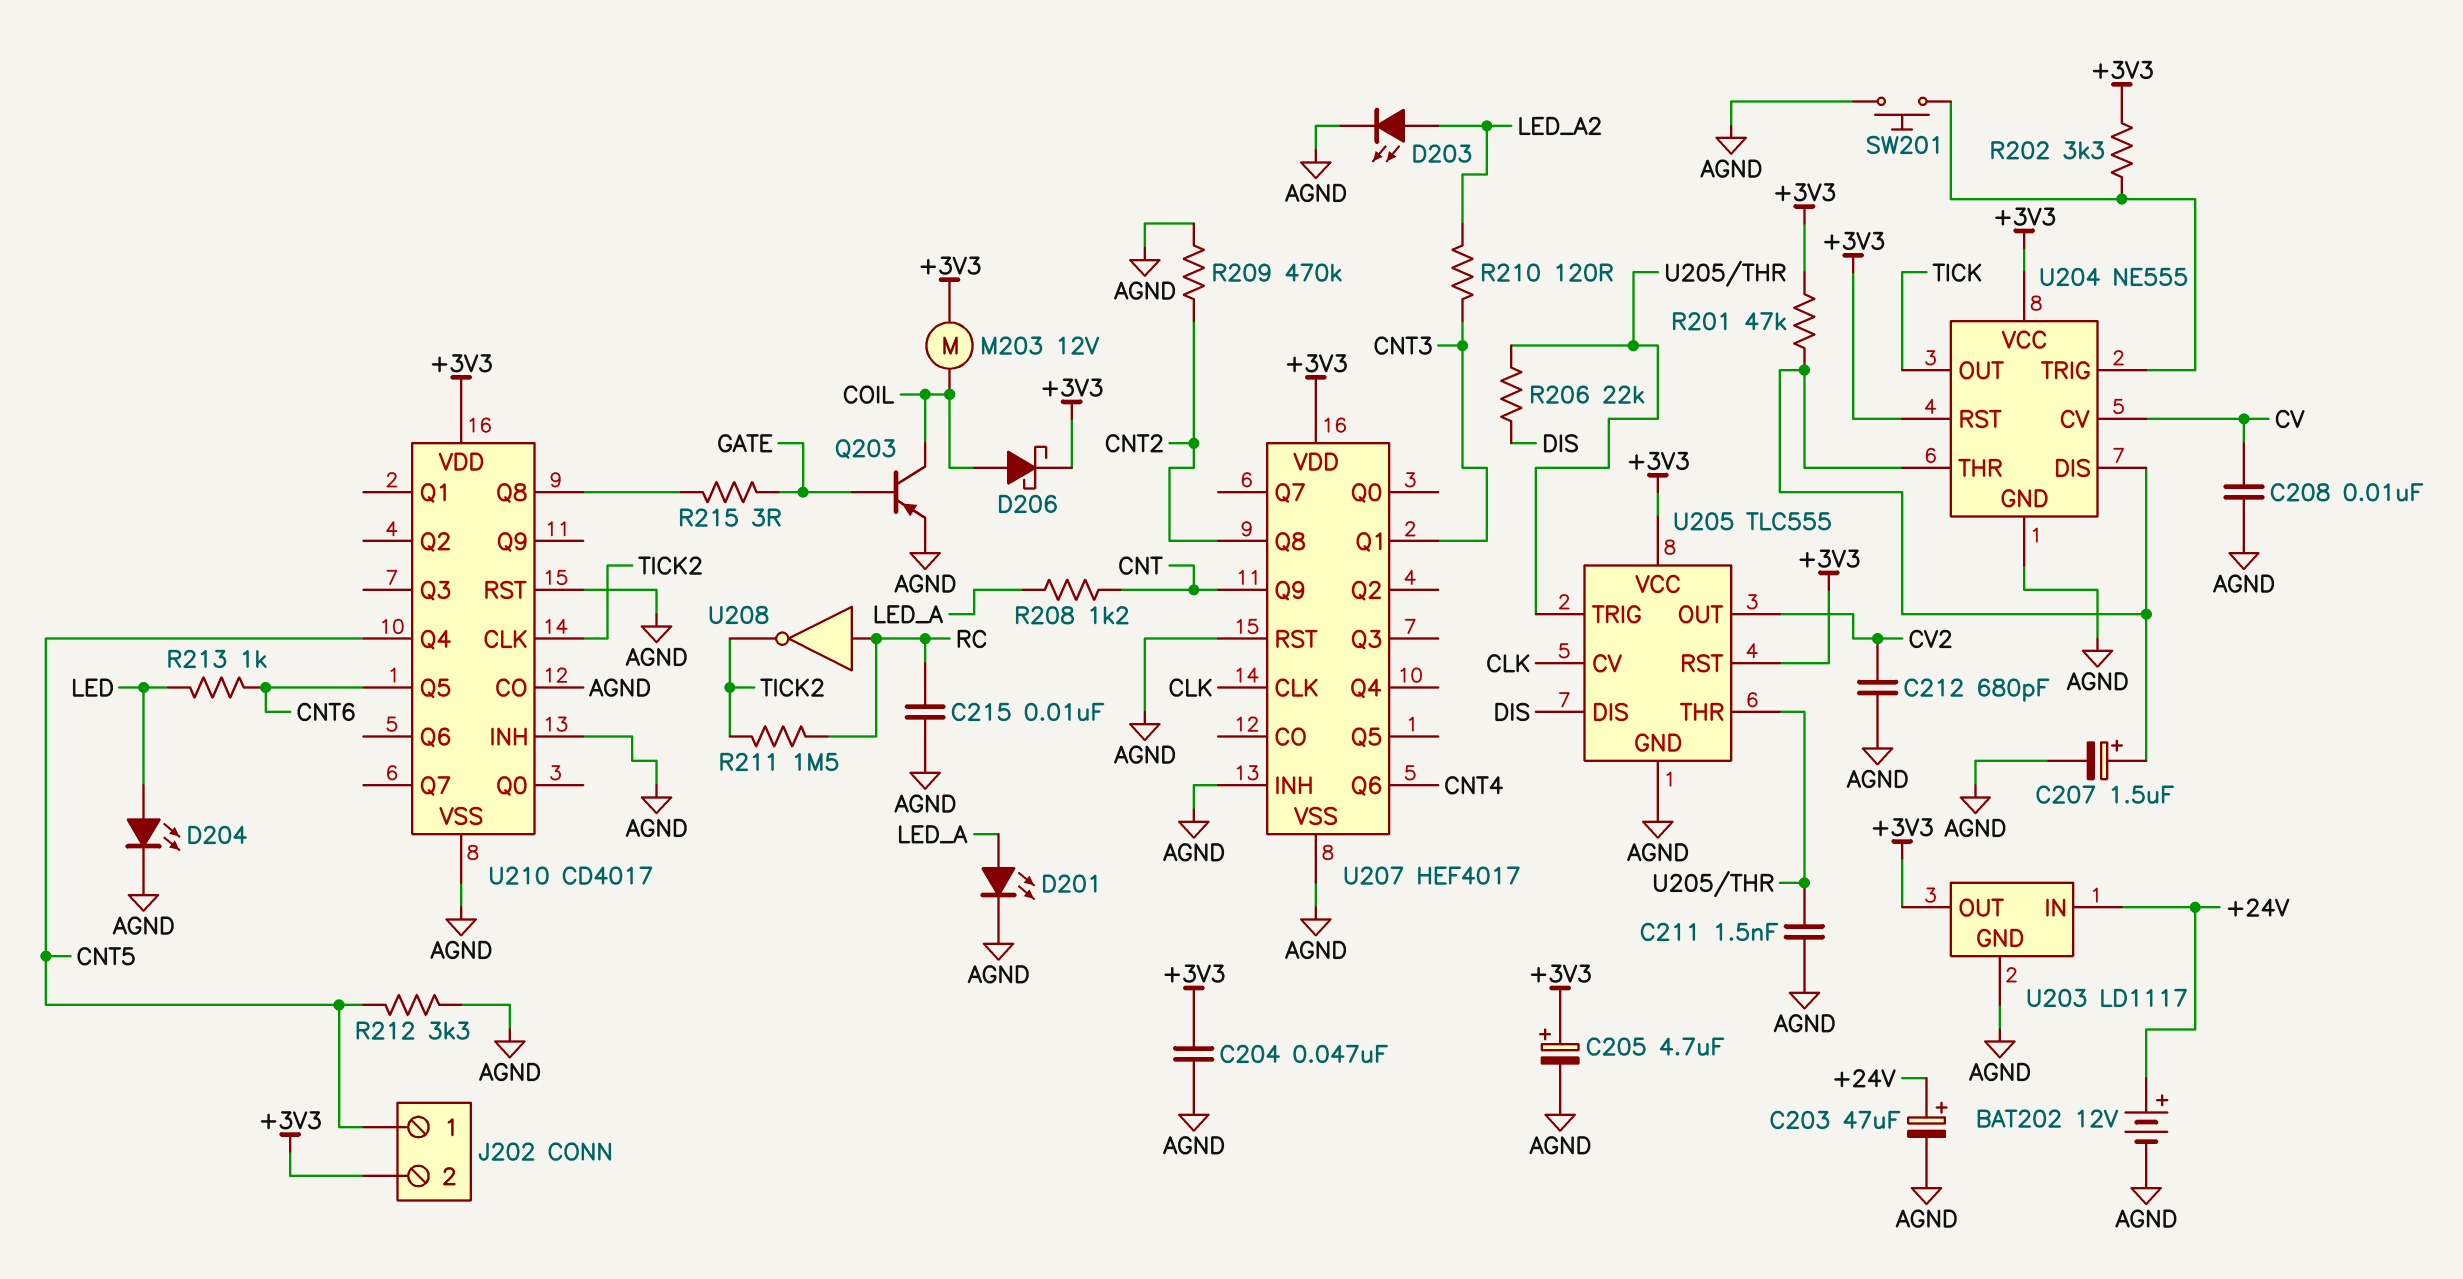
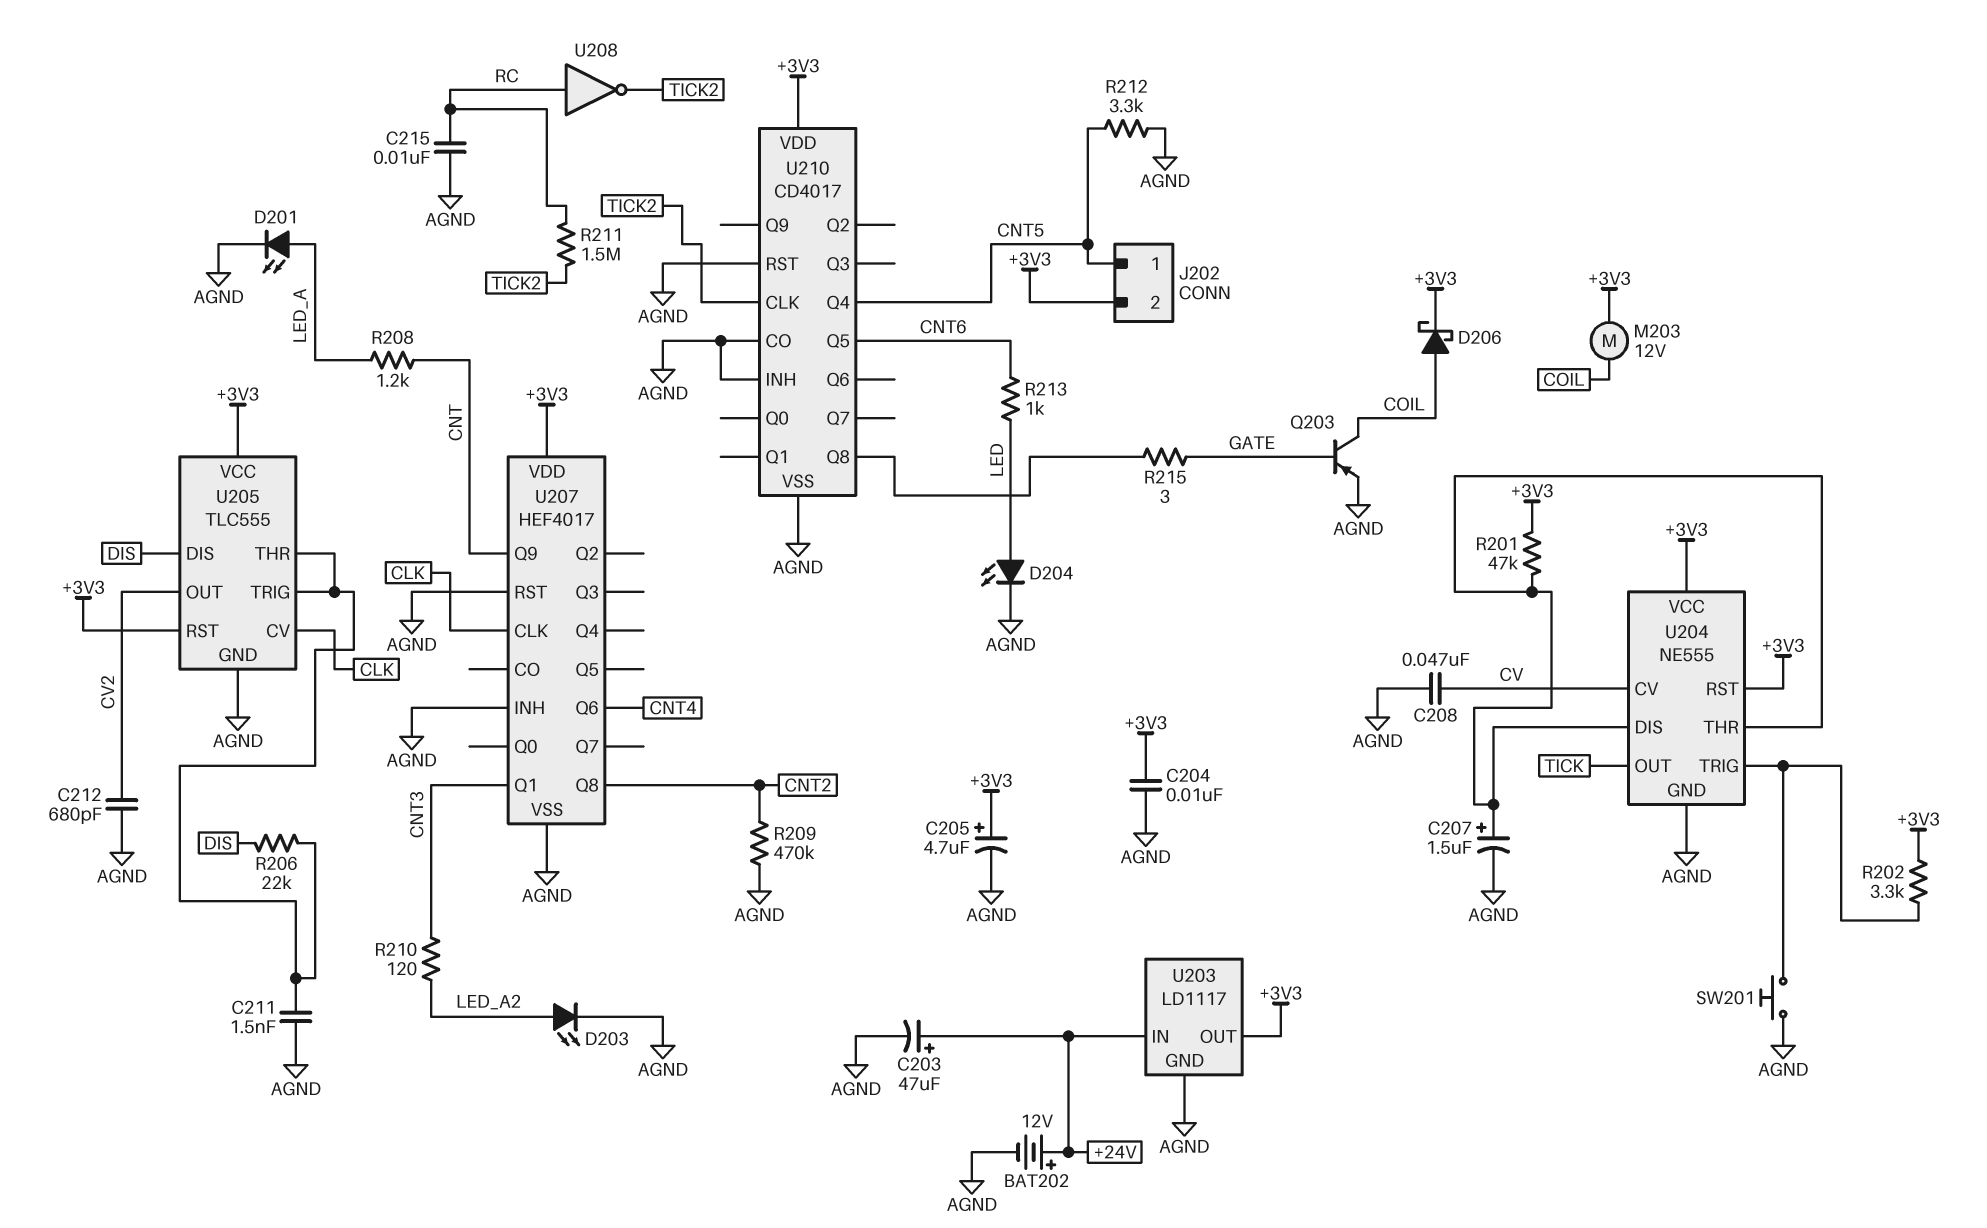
C204: 47nF (+3V3, AGND) -> 10nF (+3V3, AGND)
C208: 10nF (AGND, CV) -> 47nF (AGND, CV)

